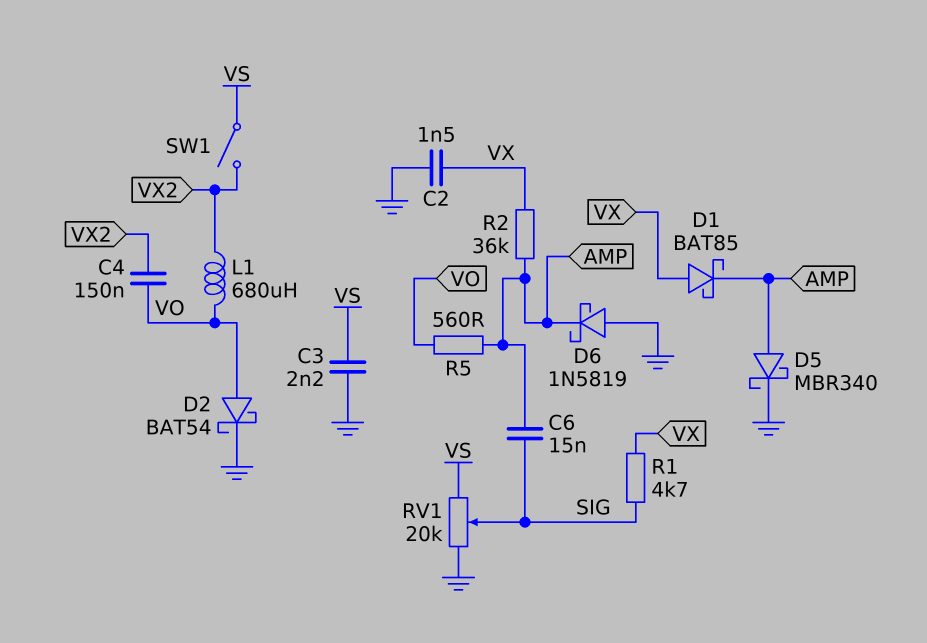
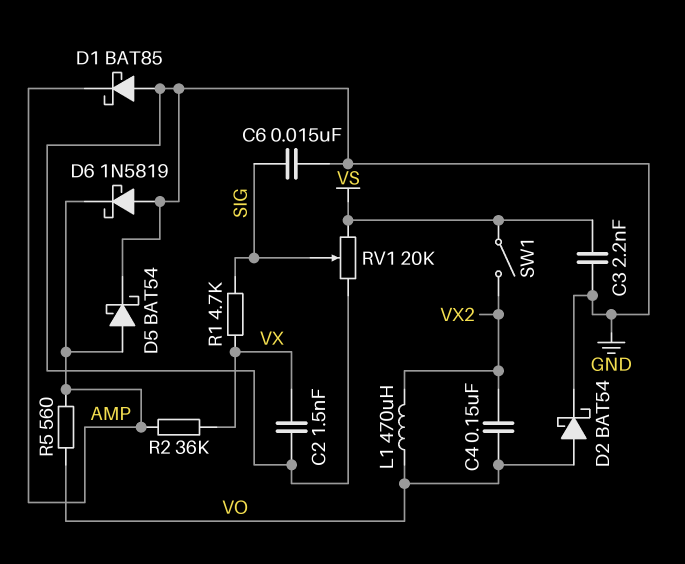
C6: 15nF (AMP, SIG) -> 15nF (GND, SIG)
D1: schottky BAT85 (A VX, K AMP) -> schottky BAT85 (A GND, K AMP)
D5: schottky MBR340 (A AMP, K GND) -> schottky BAT54 (A AMP, K GND)
L1: 680uH (VO, VX2) -> 470uH (VO, VX2)

